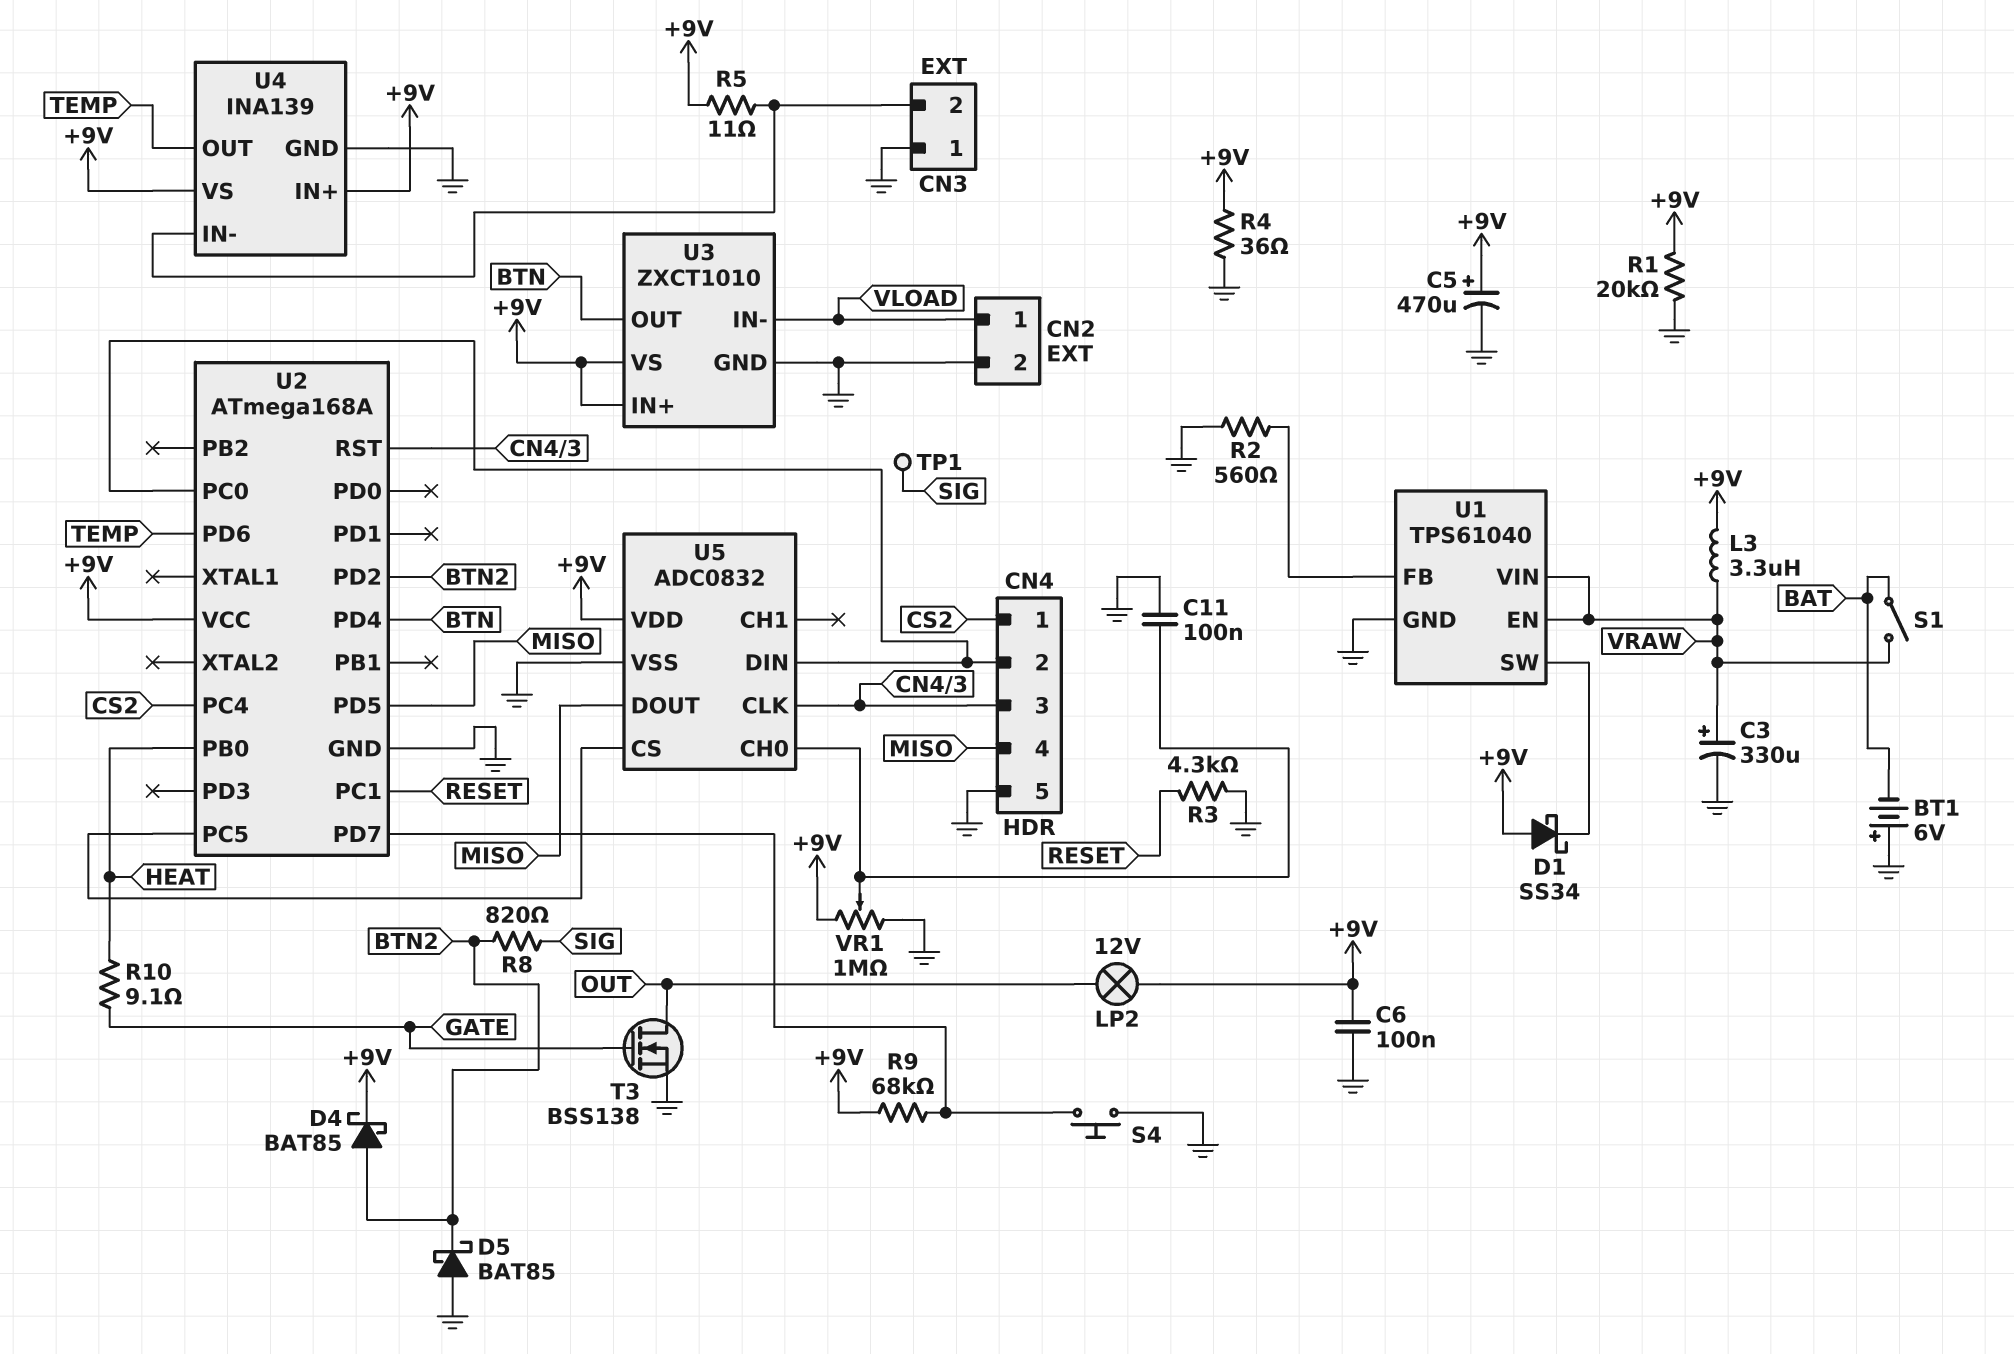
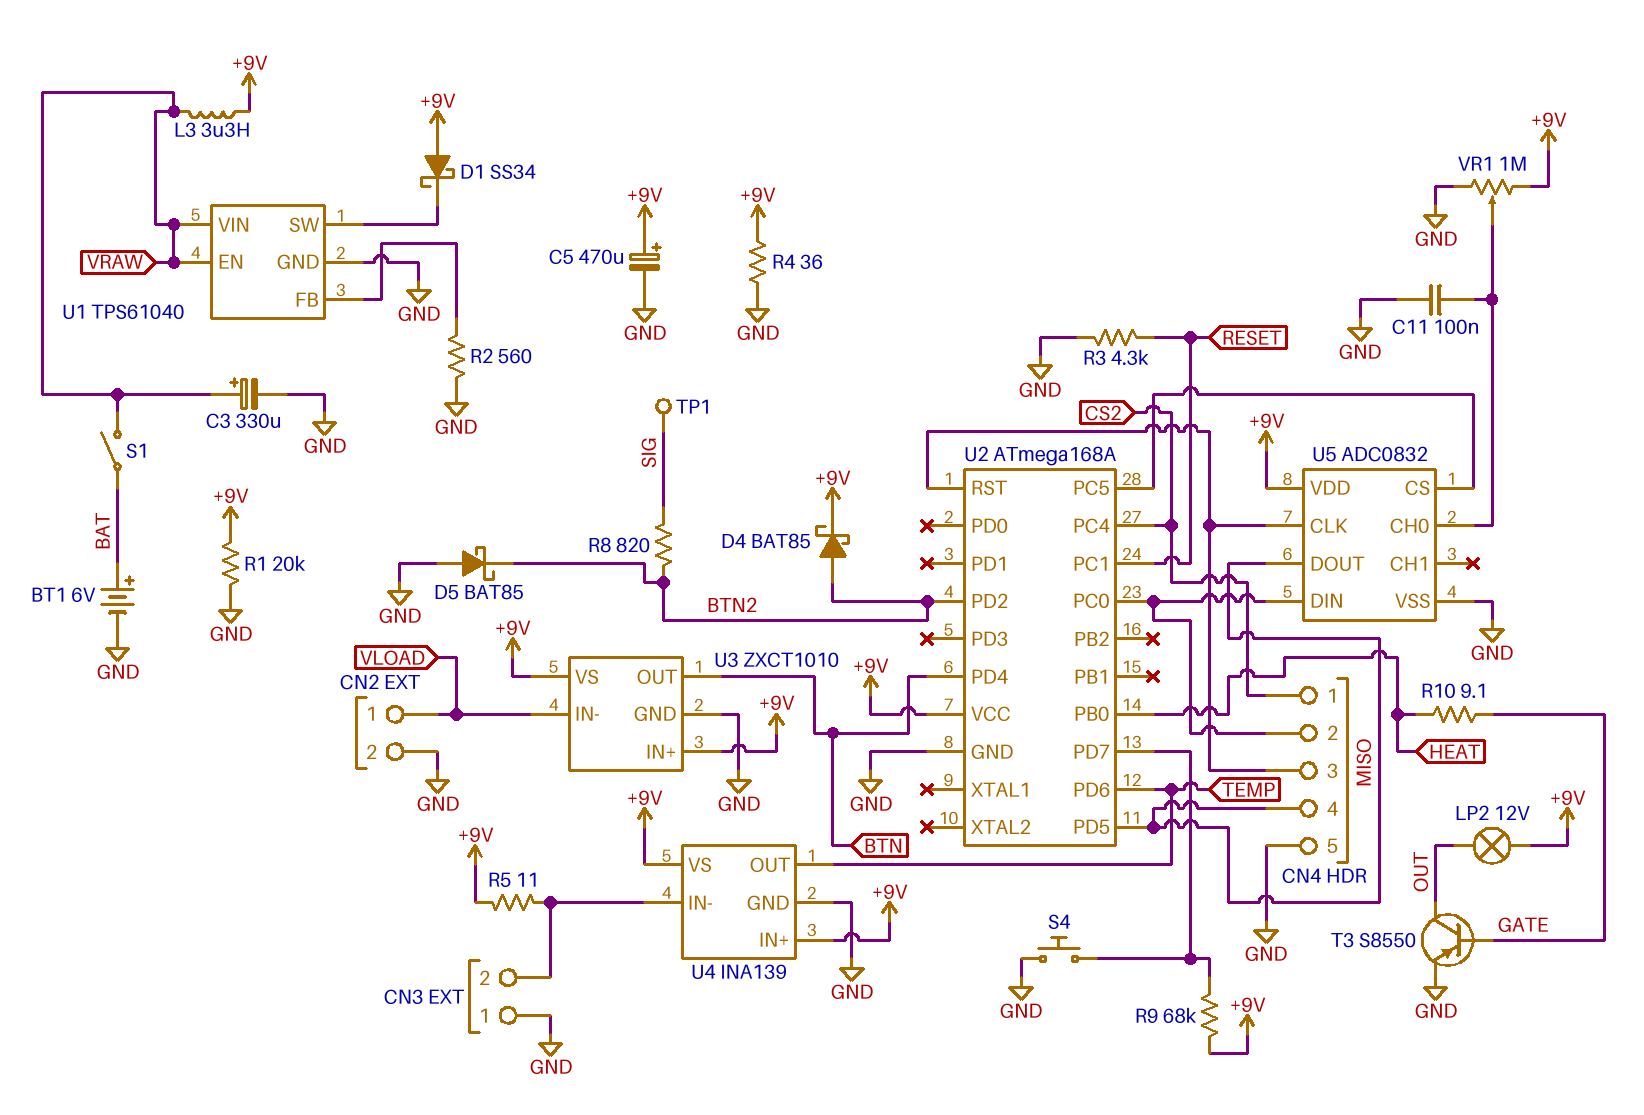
BT1: 6V (plus GND, minus BAT) -> 6V (plus BAT, minus GND)
C6: 100nF (+9V, GND) -> none
T3: NMOS BSS138 (G GATE, D OUT, S GND) -> PNP S8550 (B GATE, C OUT, E GND)

